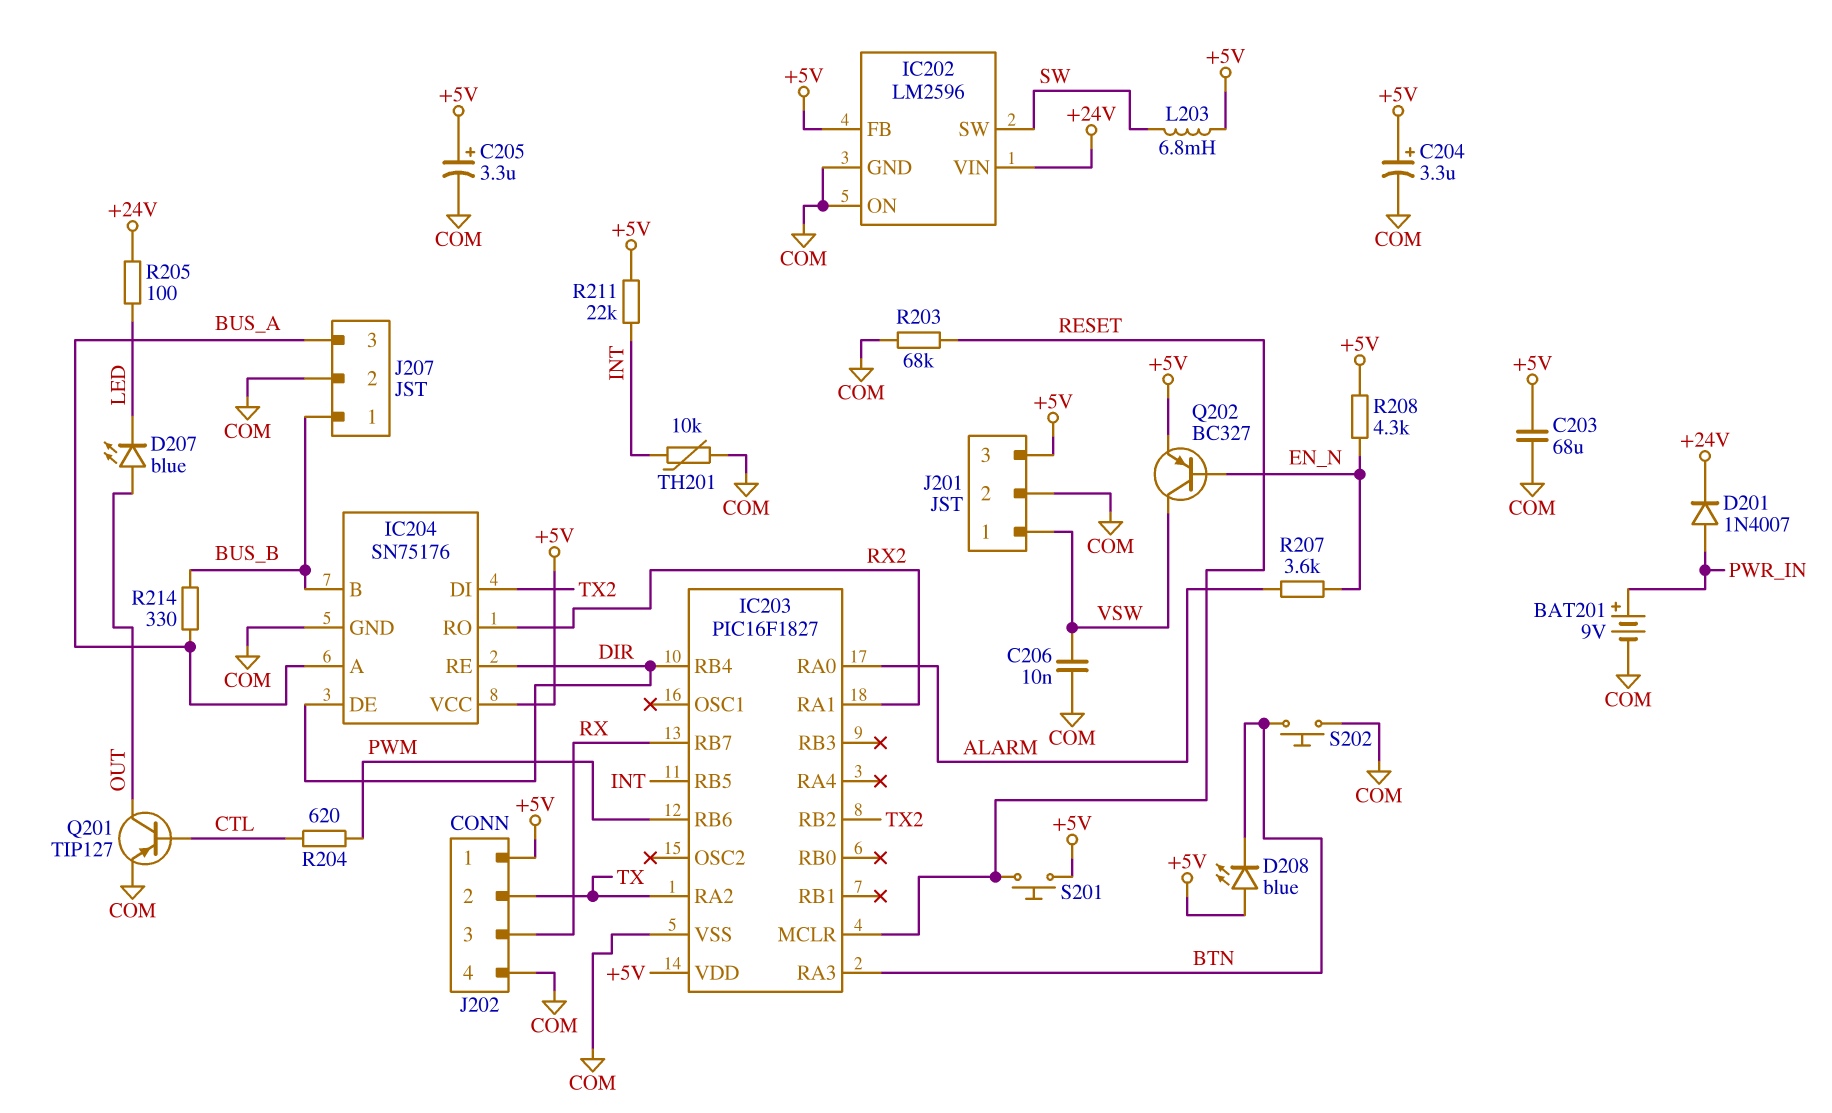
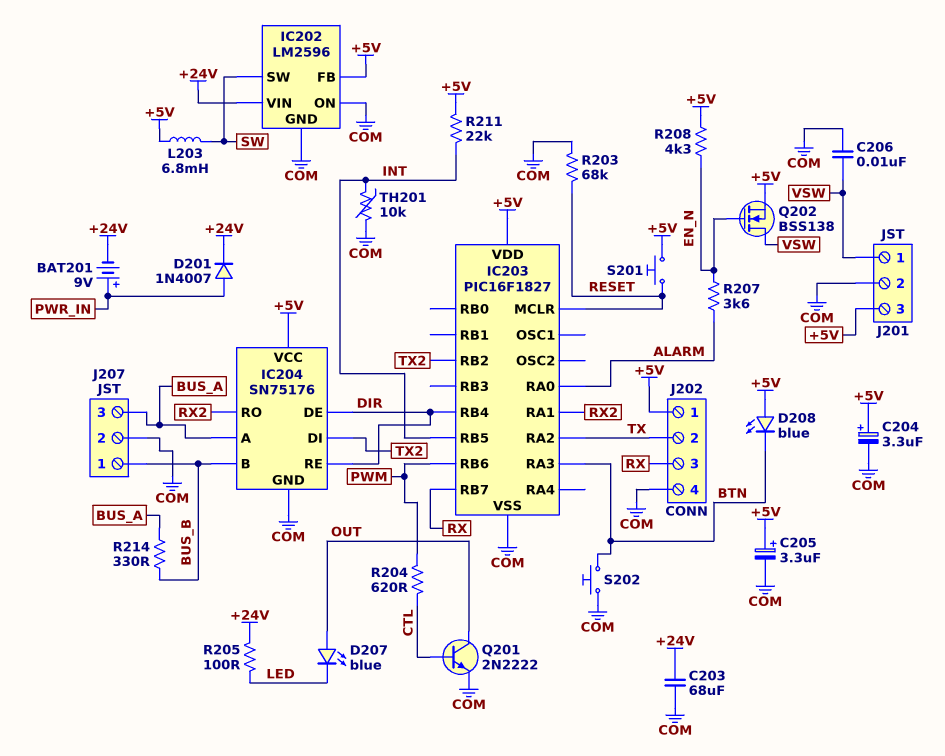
BAT201: 9V (plus PWR_IN, minus COM) -> 9V (plus PWR_IN, minus +24V)
C203: 68uF (+5V, COM) -> 68uF (+24V, COM)
Q201: PNP TIP127 (B CTL, C OUT, E COM) -> NPN 2N2222 (B CTL, C OUT, E COM)
Q202: PNP BC327 (B EN_N, C VSW, E +5V) -> NMOS BSS138 (G EN_N, D VSW, S +5V)

